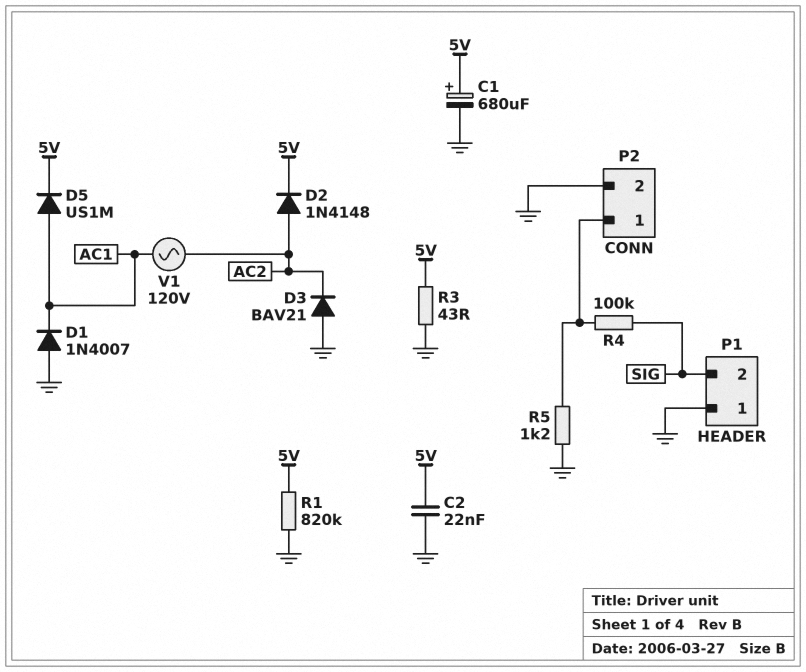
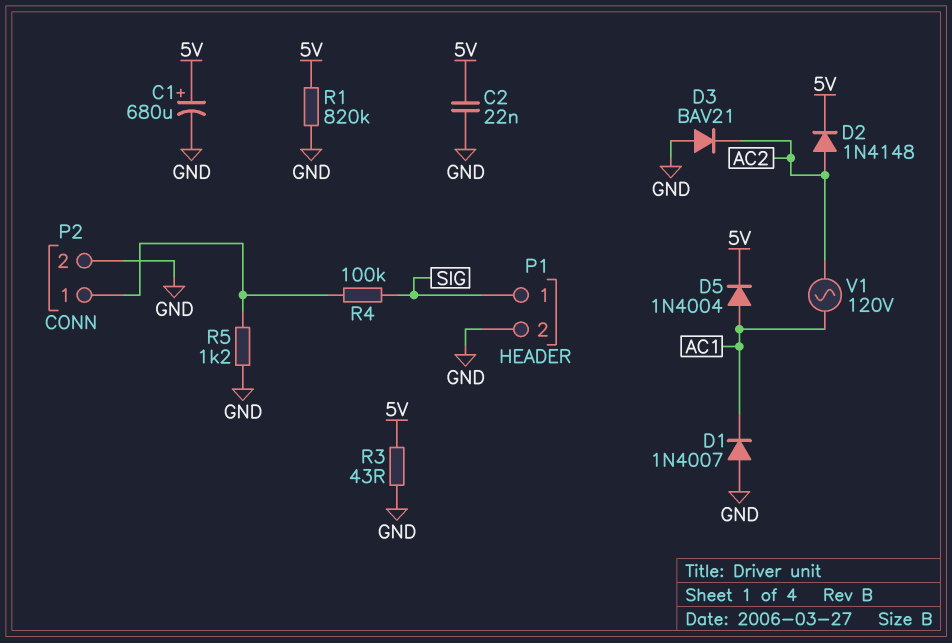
D5: diode US1M (A AC1, K 5V) -> diode 1N4004 (A AC1, K 5V)
P1 pin 1: GND -> SIG
P1 pin 2: SIG -> GND

